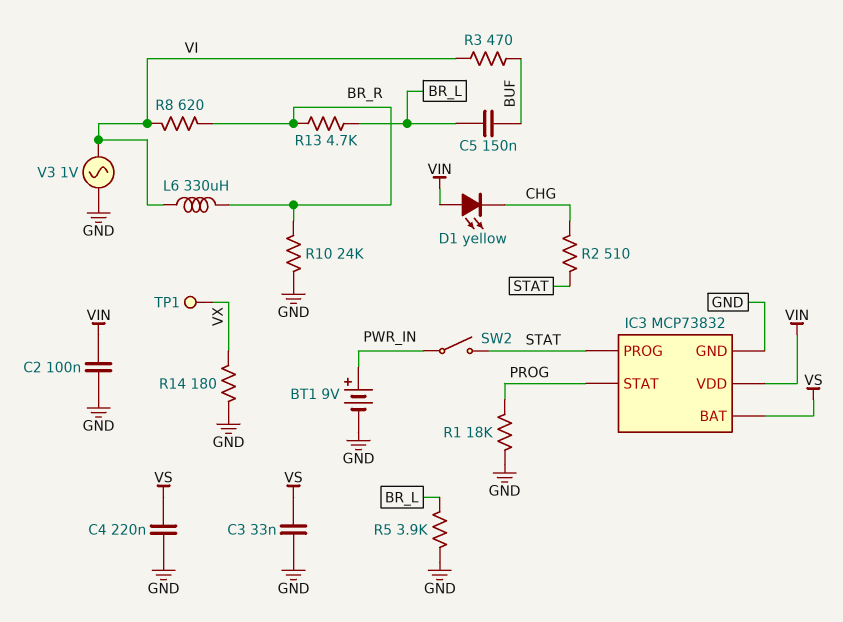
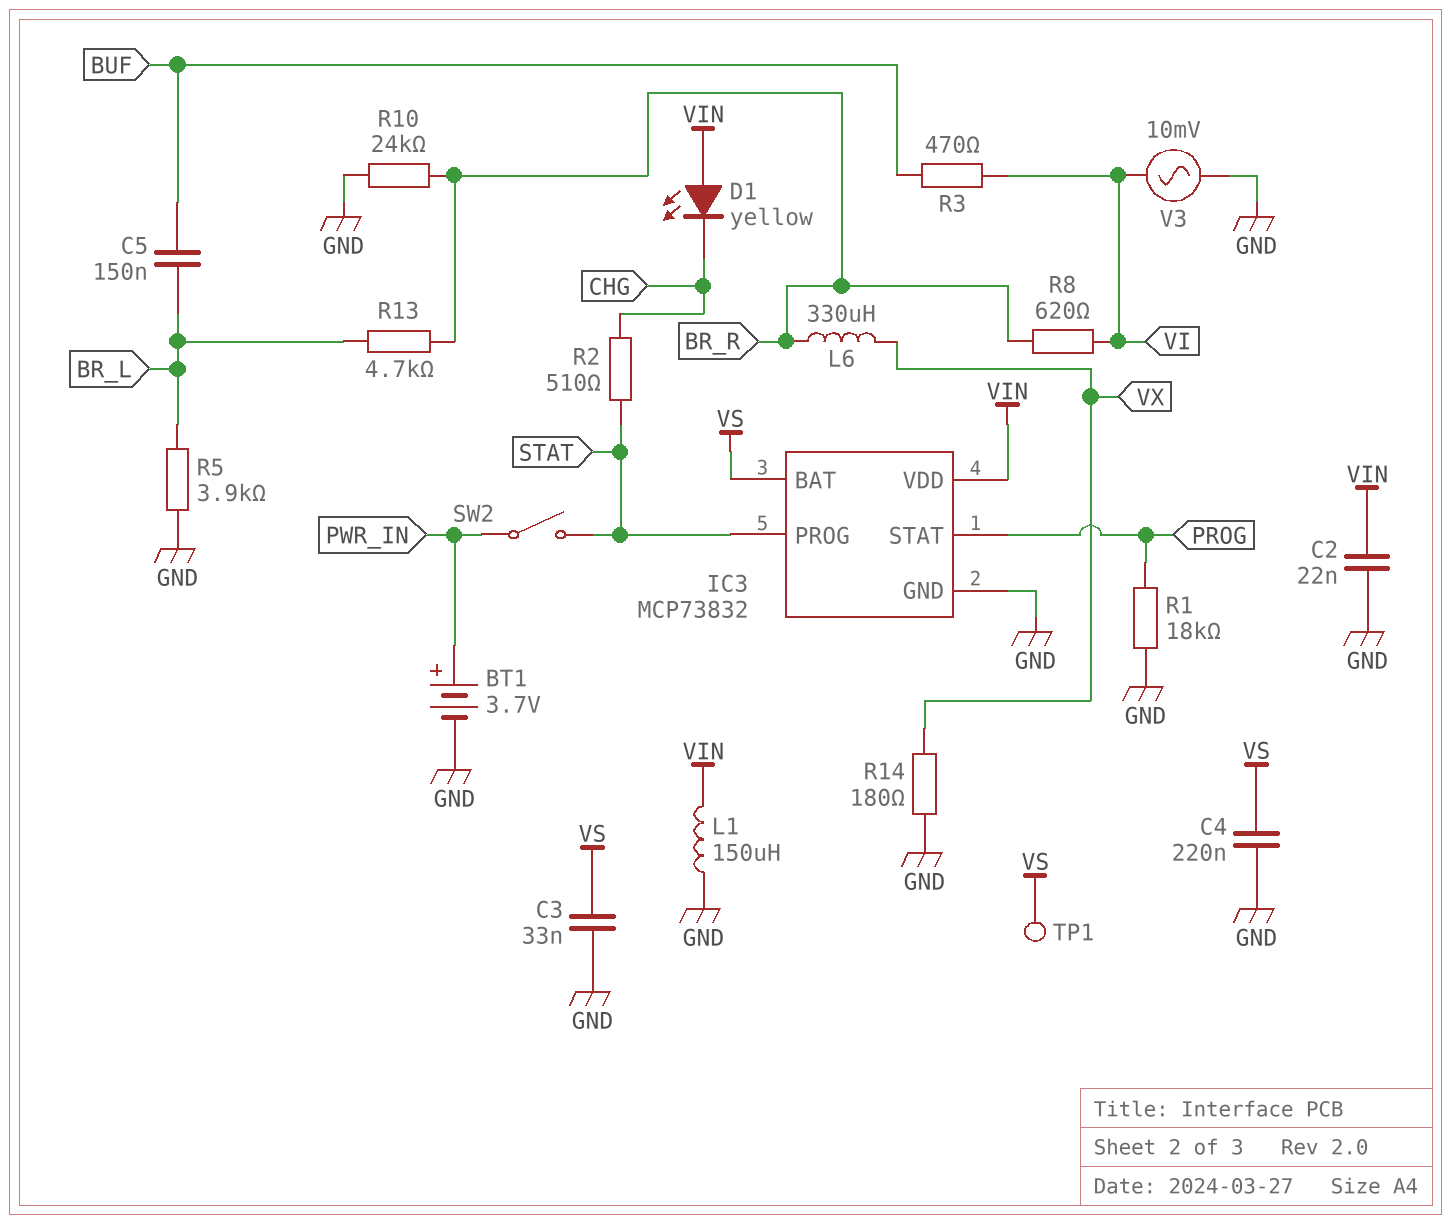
BT1: 9V (plus PWR_IN, minus GND) -> 3.7V (plus PWR_IN, minus GND)
C2: 100nF (GND, VIN) -> 22nF (GND, VIN)
L1: none -> 150uH (GND, VIN)
L6: 330uH (BR_R, VI) -> 330uH (BR_R, VX)
TP1: test point (VX) -> test point (VS)
V3: AC 1V (GND, VI) -> AC 10mV (GND, VI)

